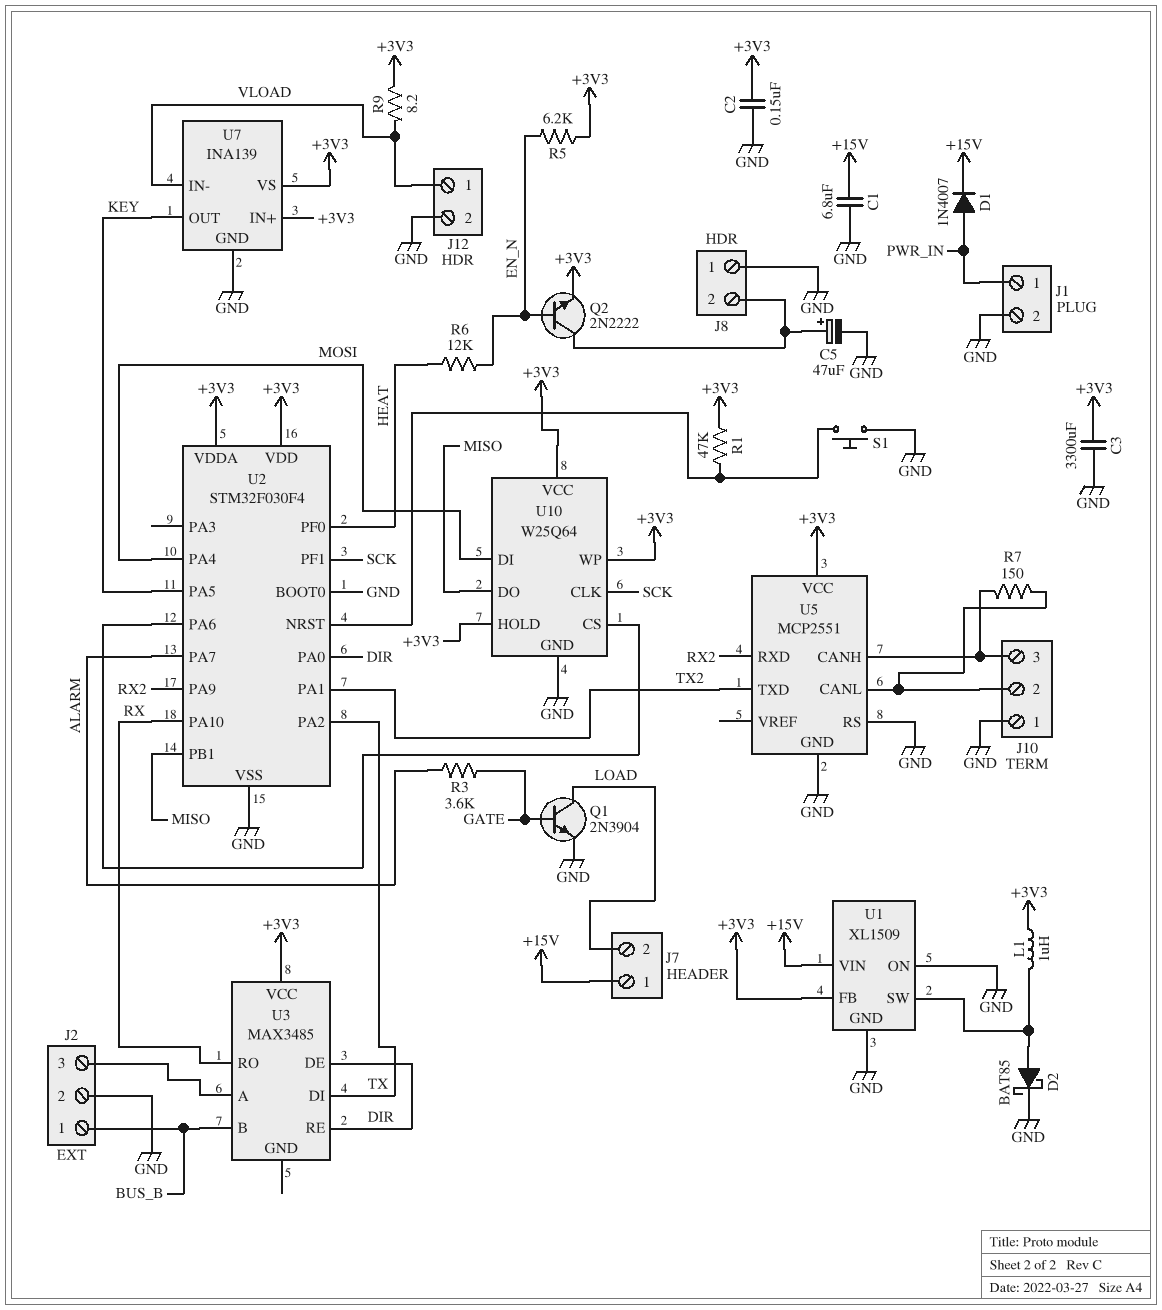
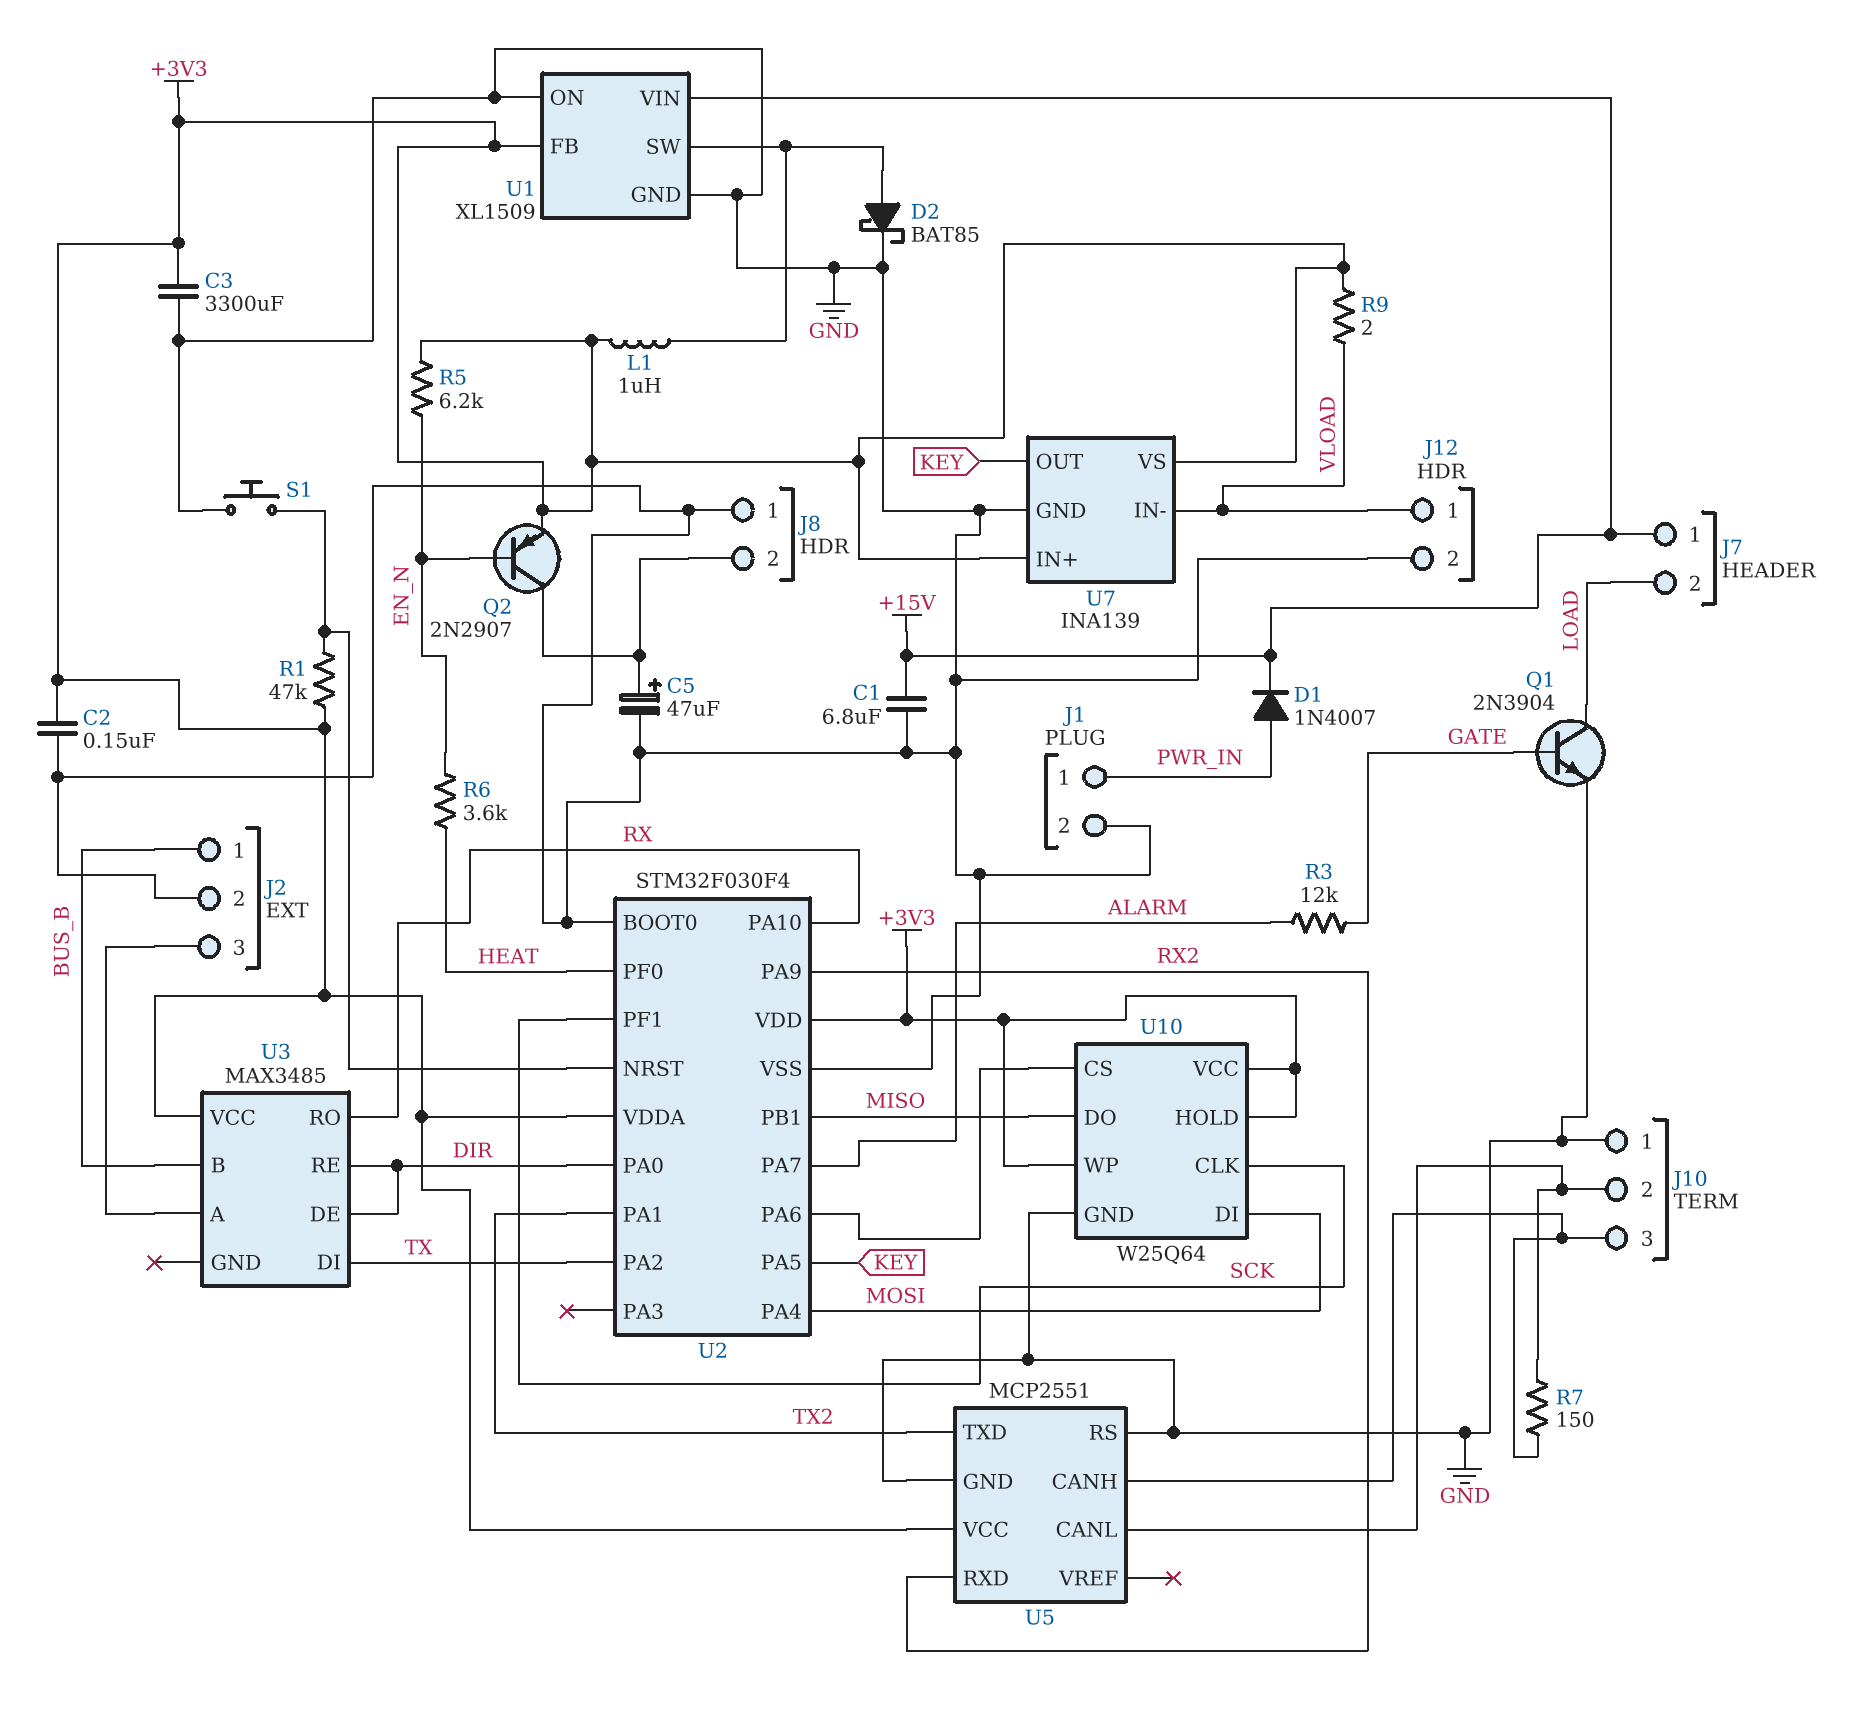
Q2: NPN 2N2222 (B EN_N, C J8/2, E +3V3) -> PNP 2N2907 (B EN_N, C J8/2, E +3V3)
R3: 3.6k (ALARM, GATE) -> 12k (ALARM, GATE)
R6: 12k (EN_N, HEAT) -> 3.6k (EN_N, HEAT)
R9: 8.2 (+3V3, VLOAD) -> 2 (+3V3, VLOAD)

